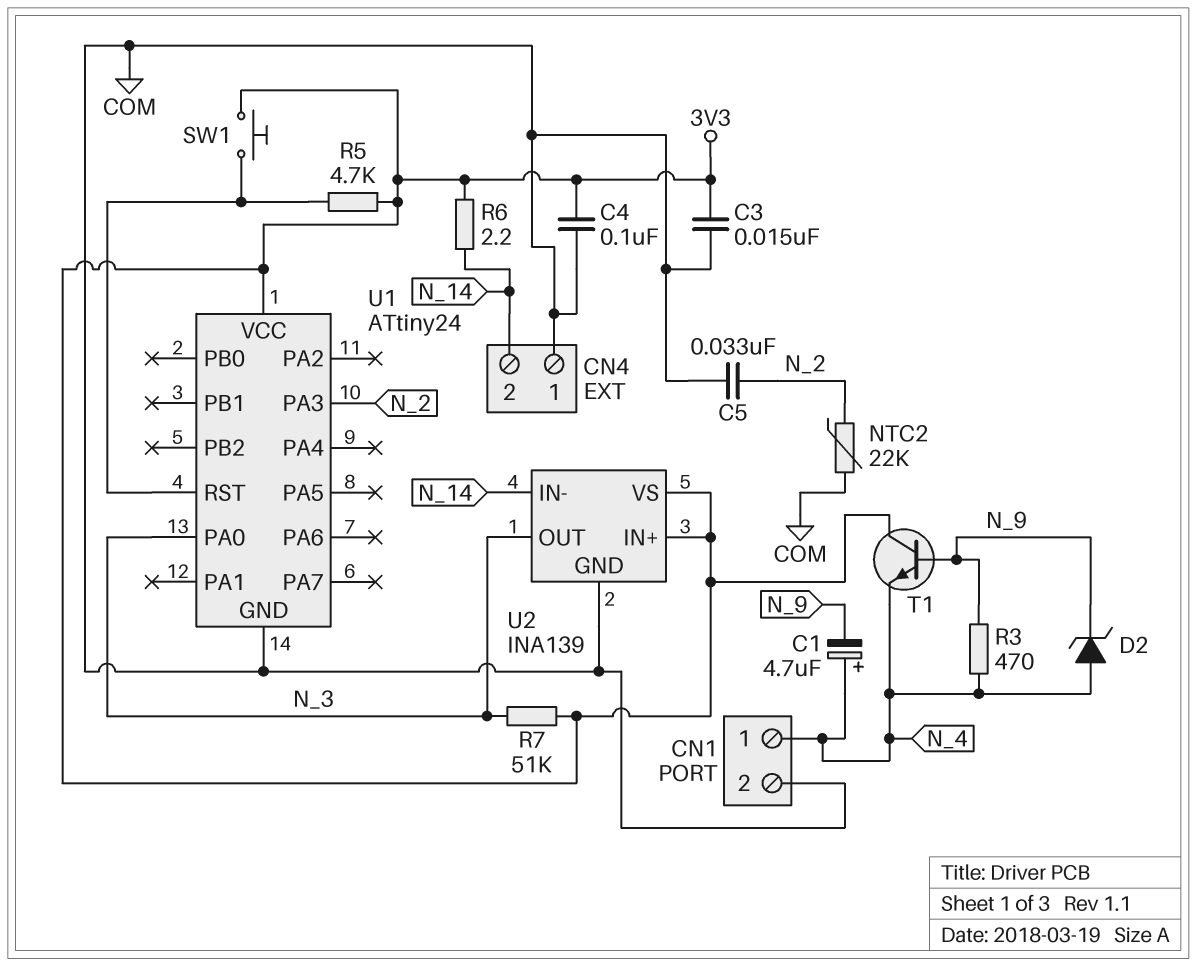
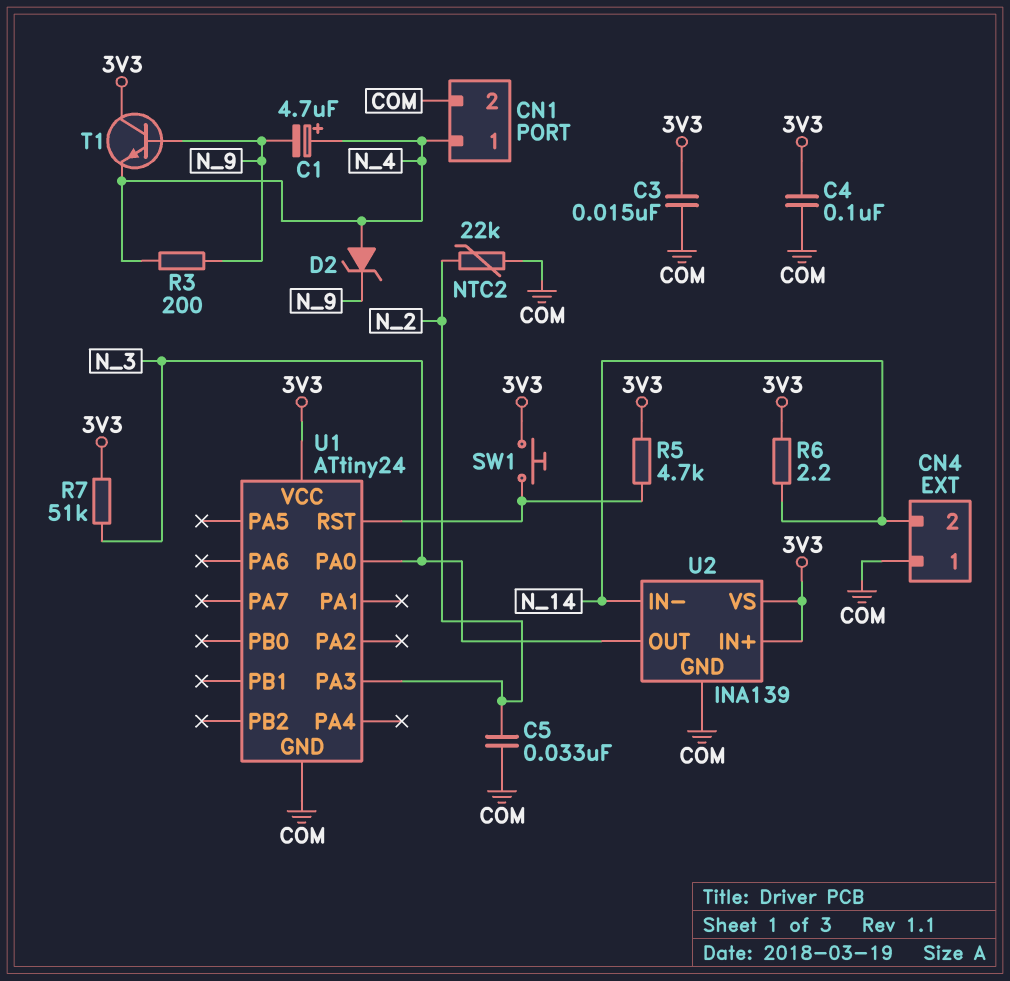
R3: 470 (N_4, N_9) -> 200 (N_4, N_9)

